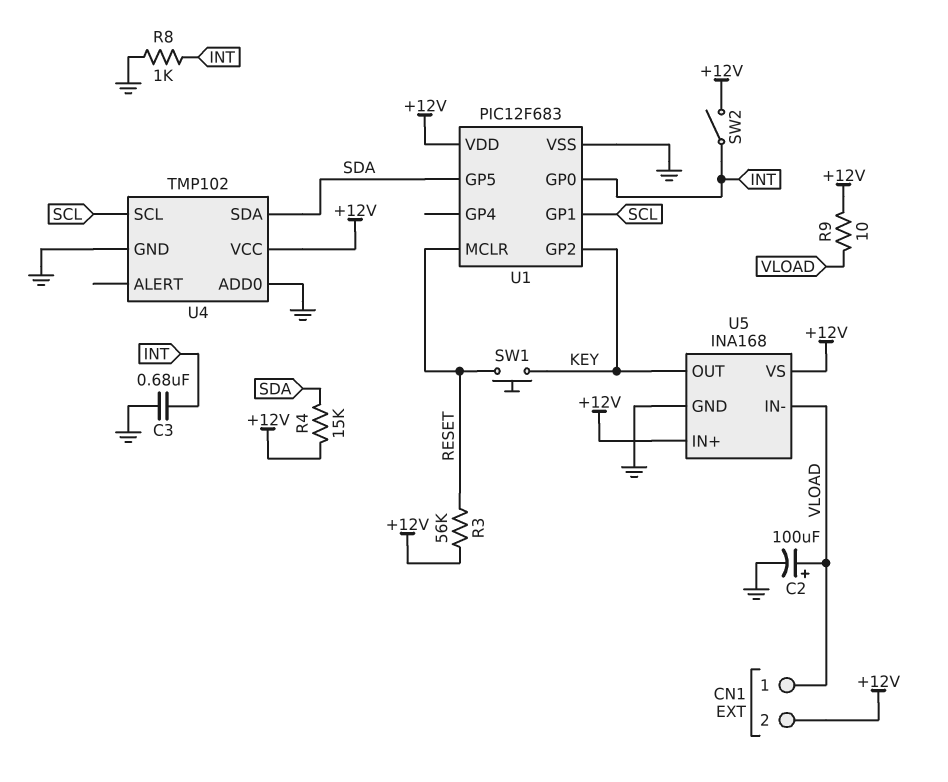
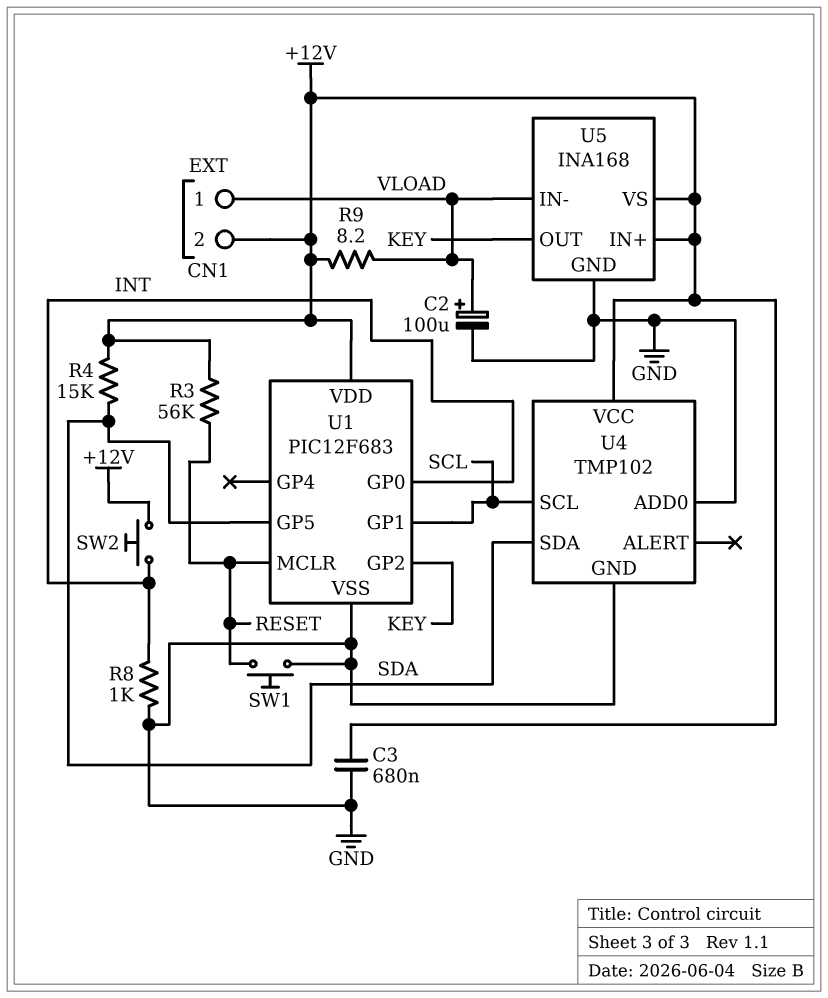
C3: 680nF (GND, INT) -> 680nF (+12V, GND)
R9: 10 (+12V, VLOAD) -> 8.2 (+12V, VLOAD)
SW1: button (KEY, RESET) -> button (GND, RESET)
SW2: switch (+12V, INT) -> button (+12V, INT)

